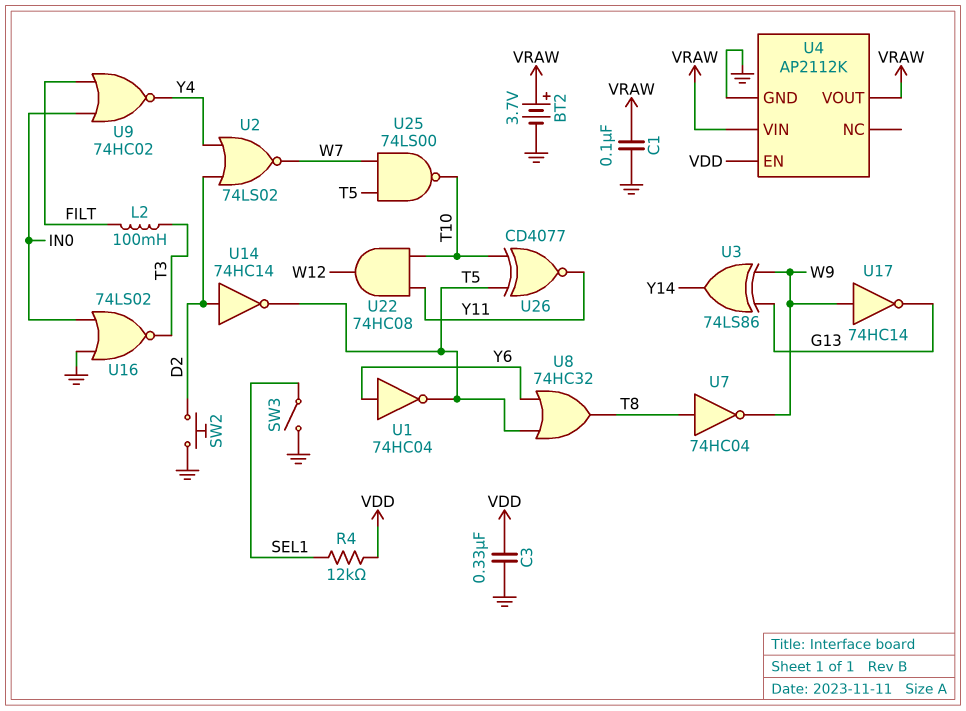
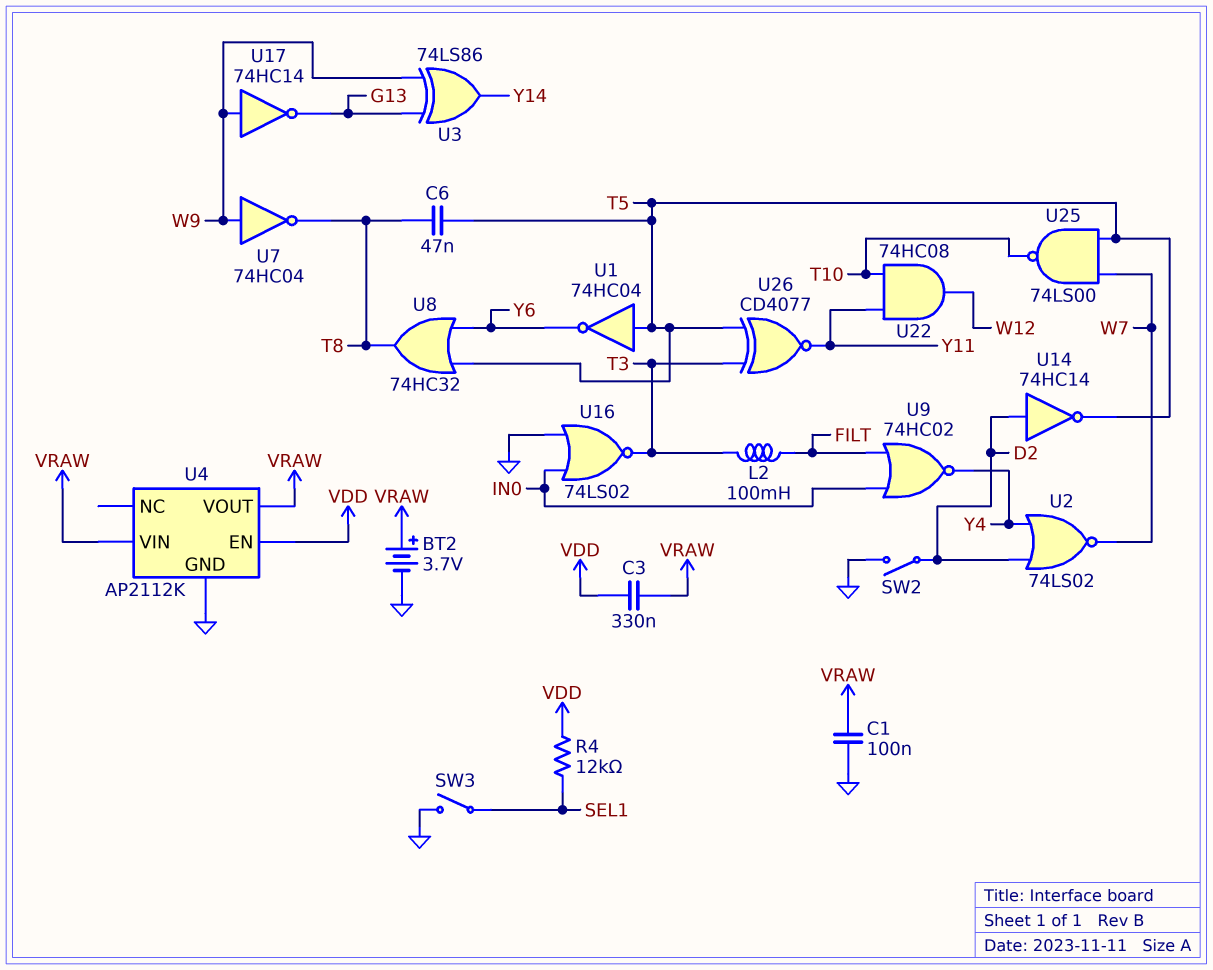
C3: 330nF (GND, VDD) -> 330nF (VDD, VRAW)
C6: none -> 47nF (T5, T8)
SW2: button (D2, GND) -> switch (D2, GND)
U1: NOT 74HC04 (in Y6, out T5) -> NOT 74HC04 (in T5, out Y6)
U7: NOT 74HC04 (in T8, out W9) -> NOT 74HC04 (in W9, out T8)
U26: XNOR CD4077 (in T5, in T10, out Y11) -> XNOR CD4077 (in T3, in T5, out Y11)

